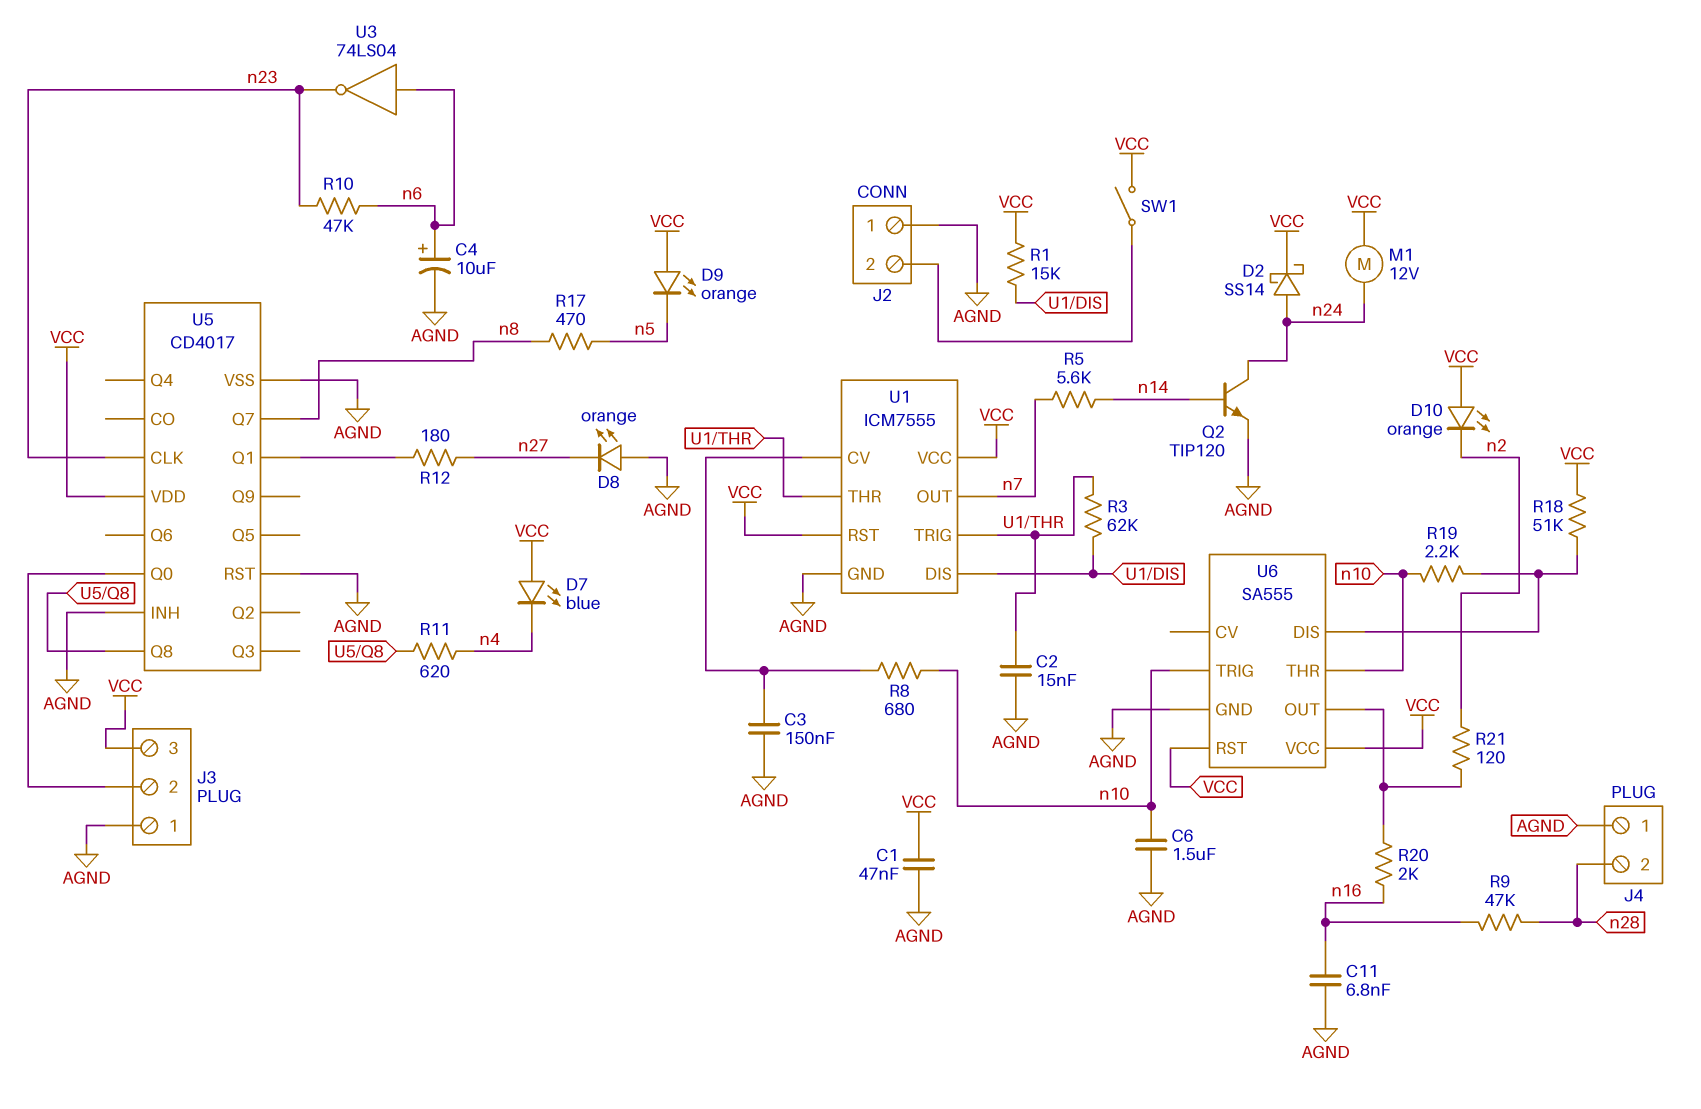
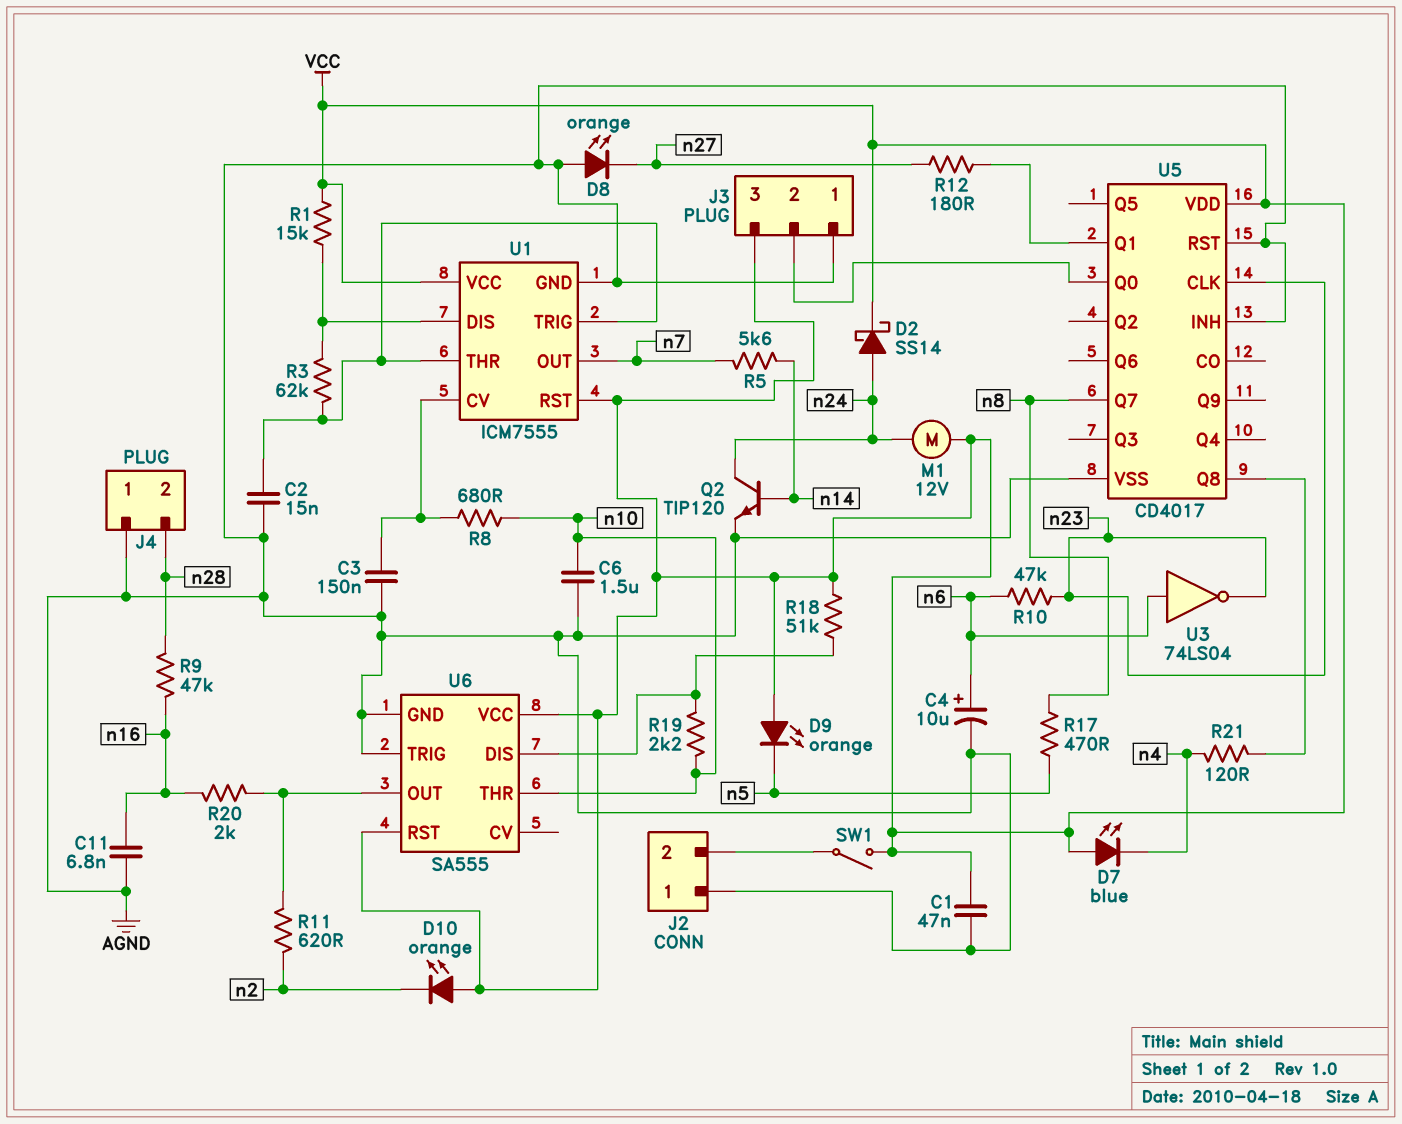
R11: 620 (U5/Q8, n4) -> 620 (U6/OUT, n2)
R21: 120 (U6/OUT, n2) -> 120 (U5/Q8, n4)
U6 pin TRIG: n10 -> AGND

